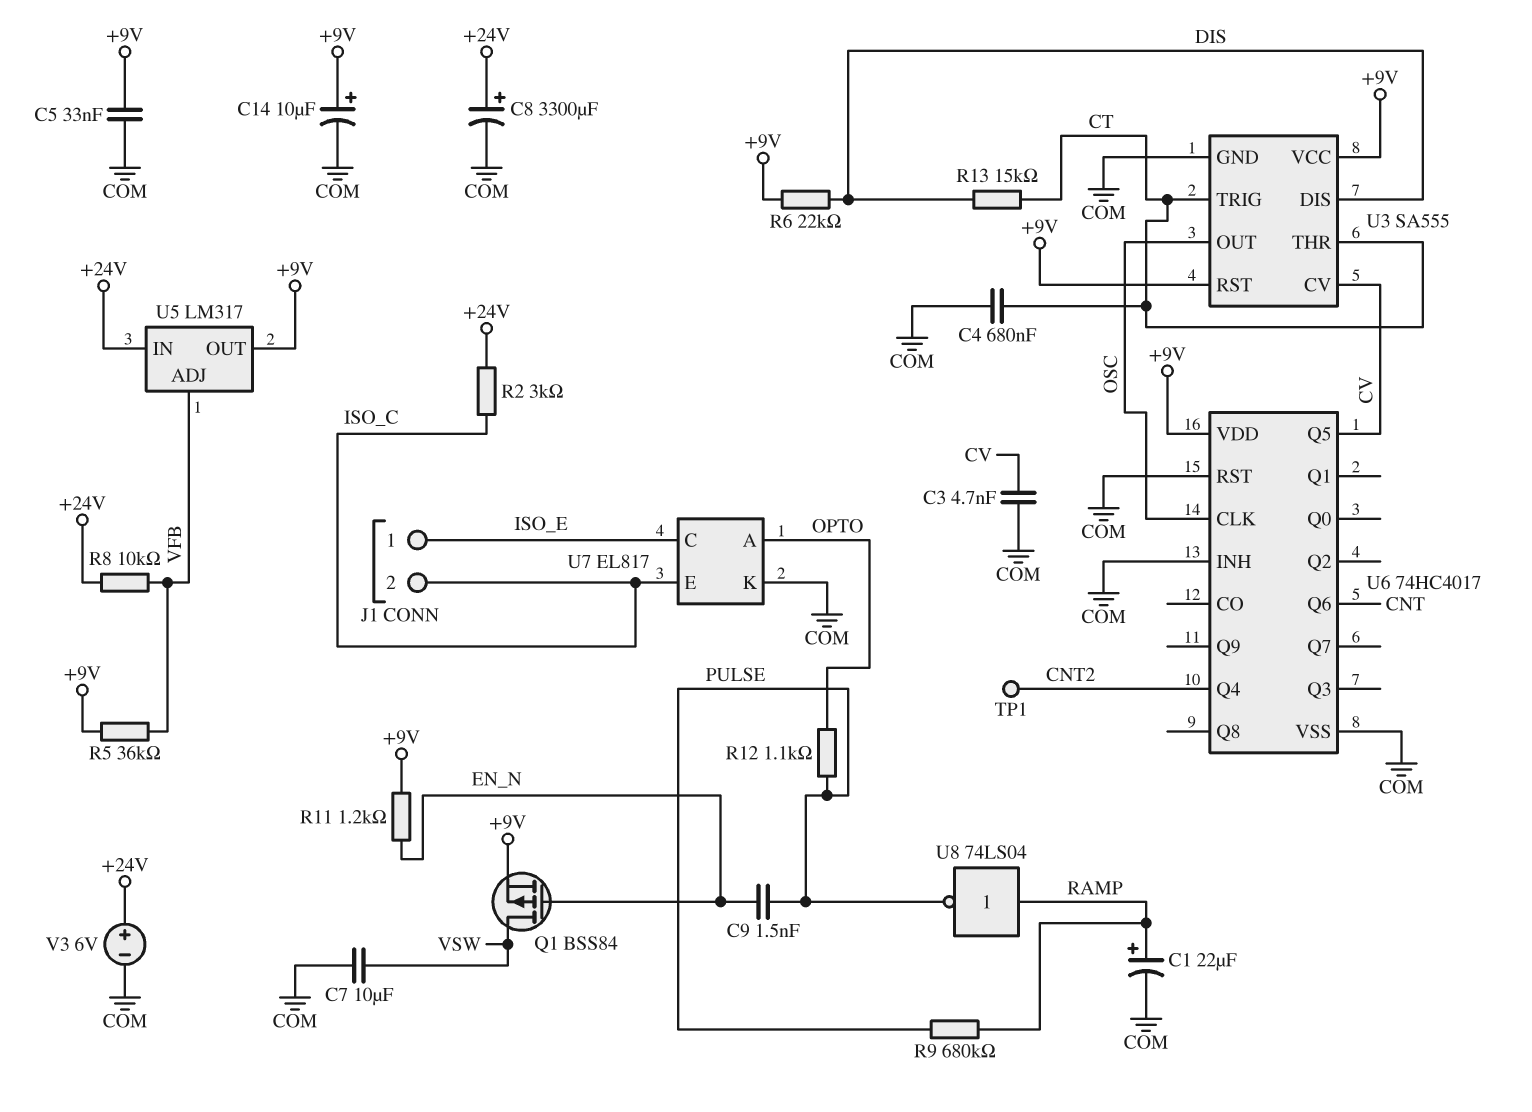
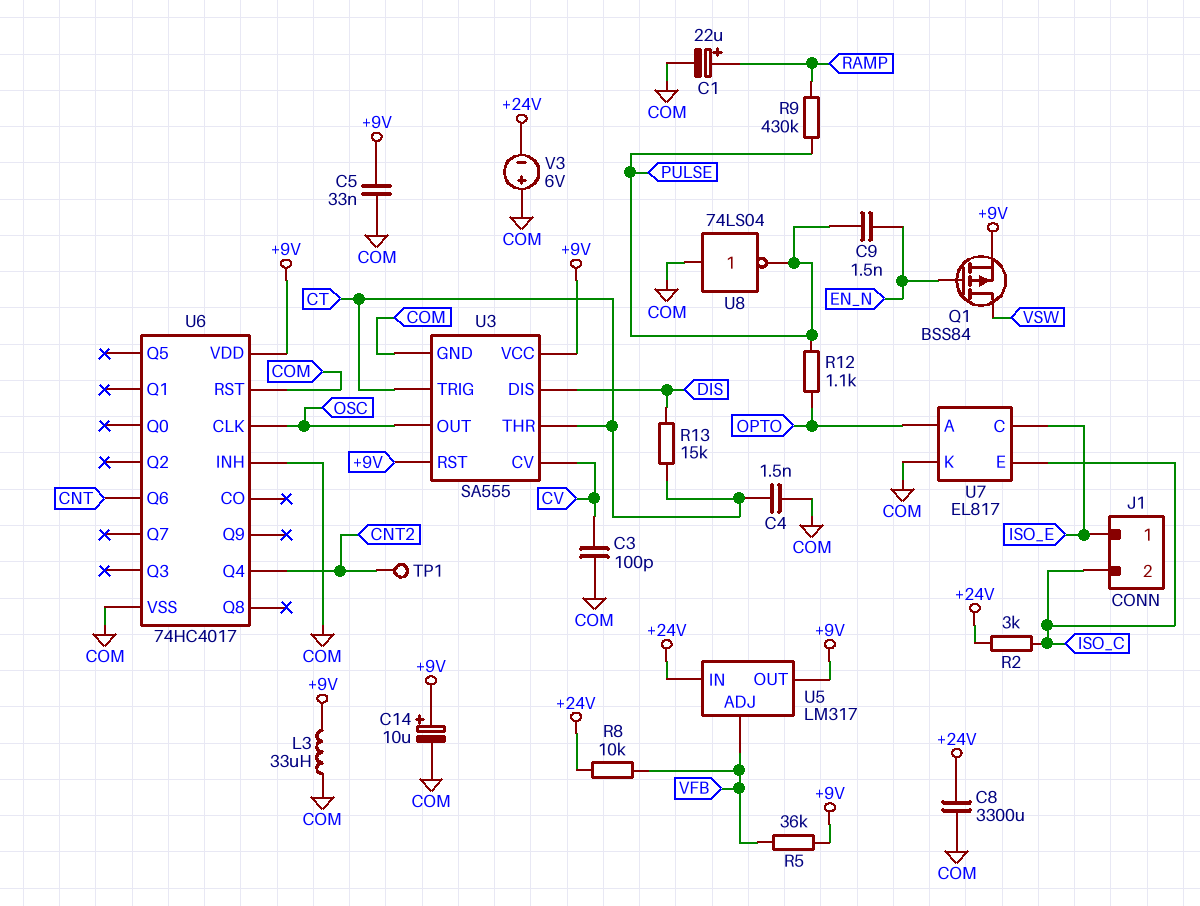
C3: 4.7nF (COM, CV) -> 100pF (COM, CV)
C4: 680nF (COM, CT) -> 1.5nF (COM, CT)
C7: 10uF (COM, VSW) -> none
C8: 3300uF (plus +24V, minus COM) -> 3300uF (+24V, COM)
L3: none -> 33uH (+9V, COM)
R6: 22k (+9V, DIS) -> none
R9: 680k (PULSE, RAMP) -> 430k (PULSE, RAMP)
R11: 1.2k (+9V, EN_N) -> none
U6 pin Q5: CV -> none
U8: NOT 74LS04 (in RAMP, out PULSE) -> NOT 74LS04 (in COM, out PULSE)
V3: 6V (plus +24V, minus COM) -> 6V (plus COM, minus +24V)

